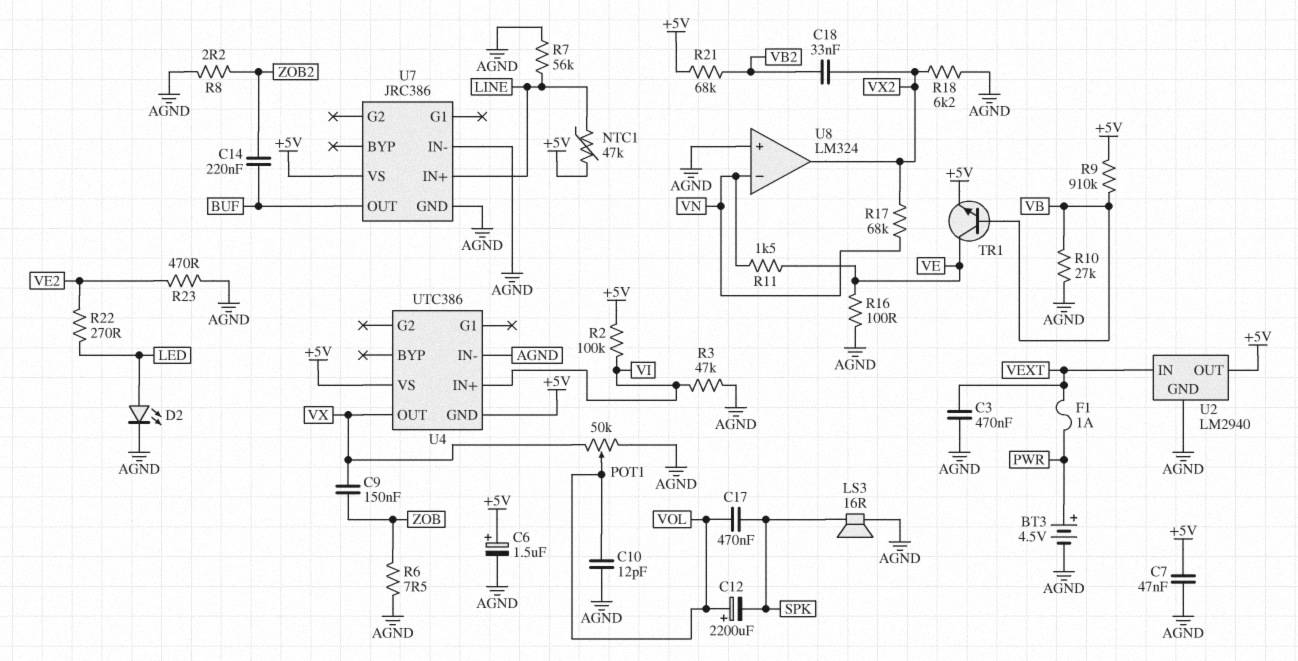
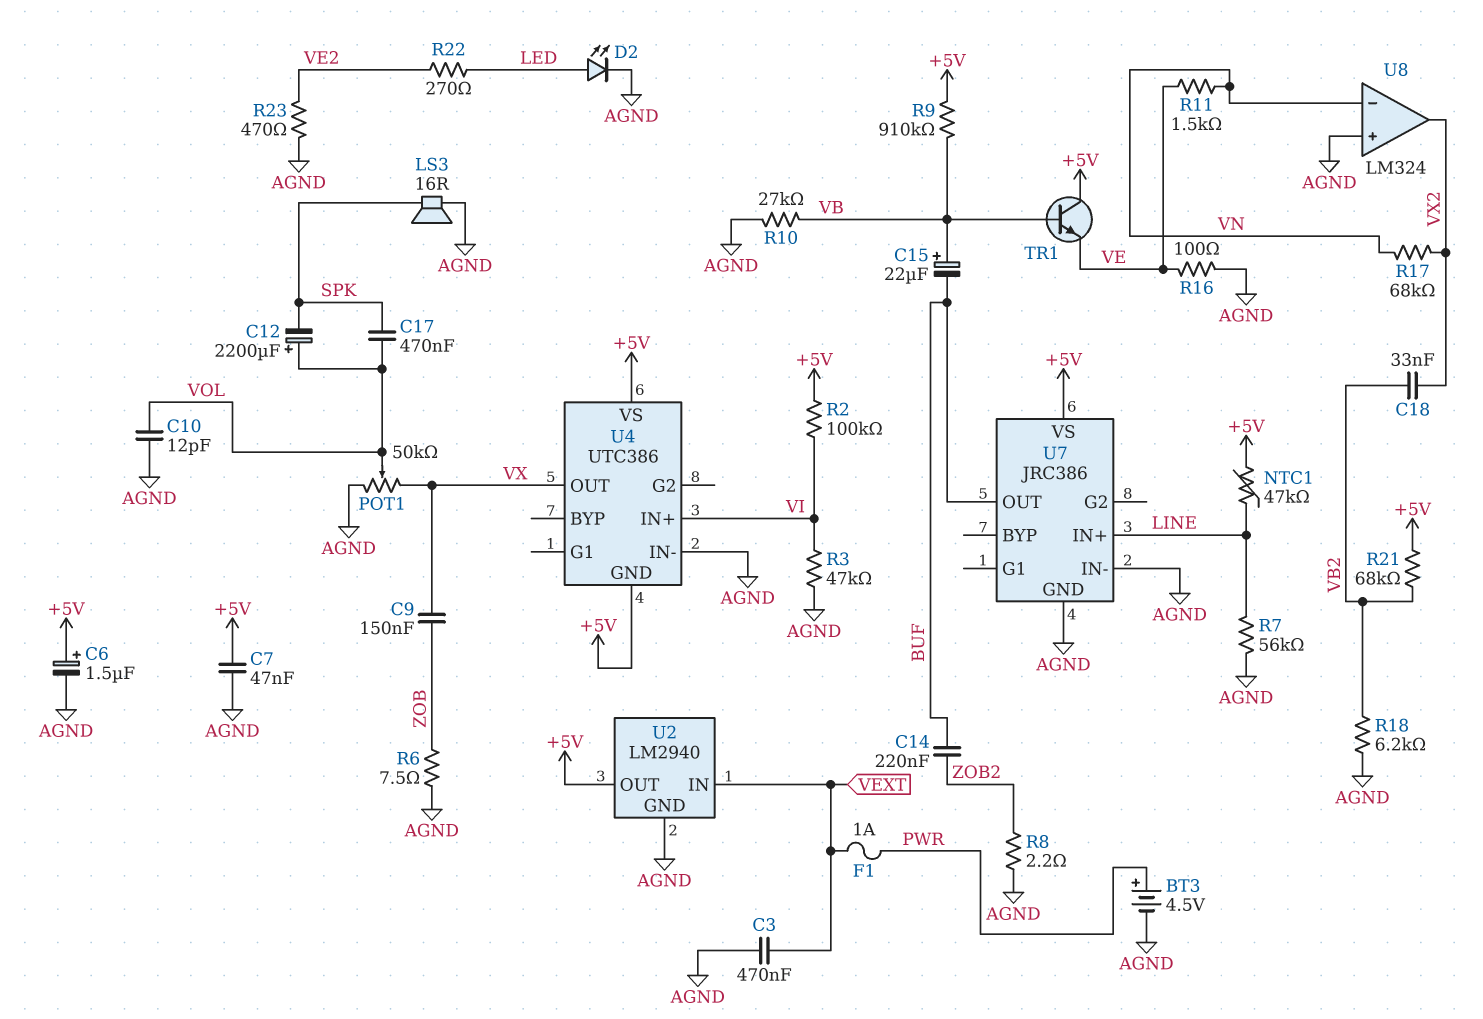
C15: none -> 22uF (plus VB, minus BUF)
R18: 6.2k (AGND, VX2) -> 6.2k (AGND, VB2)
TR1: NPN (B VB, C VE, E +5V) -> NPN (B VB, C +5V, E VE)

